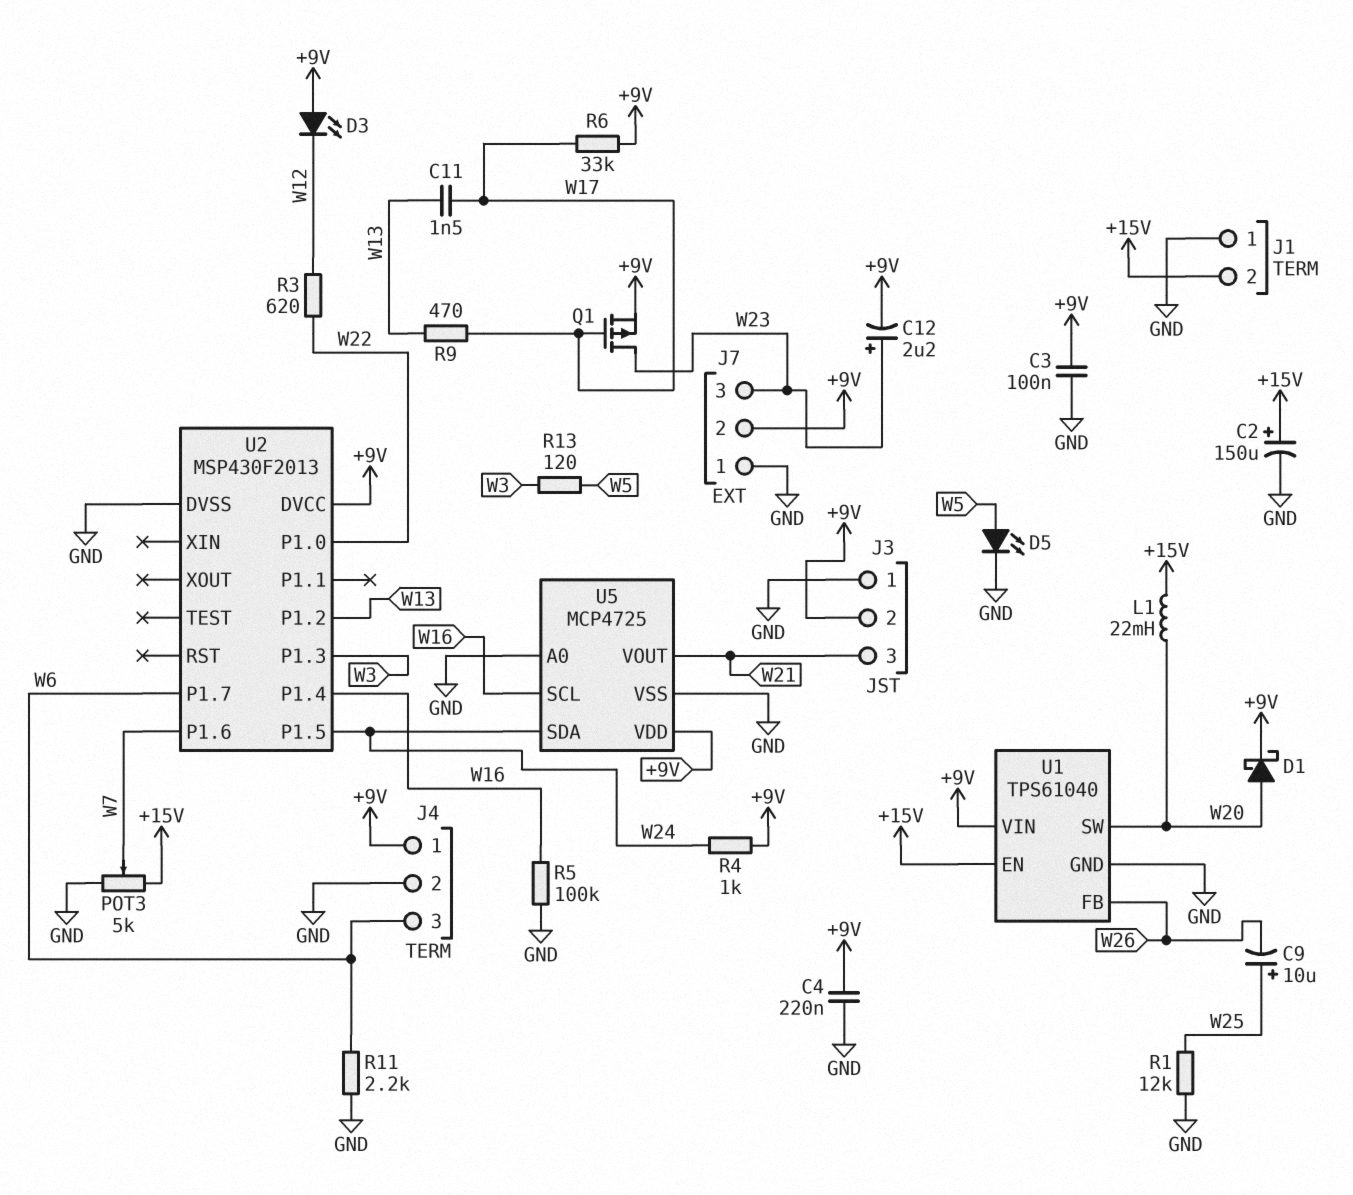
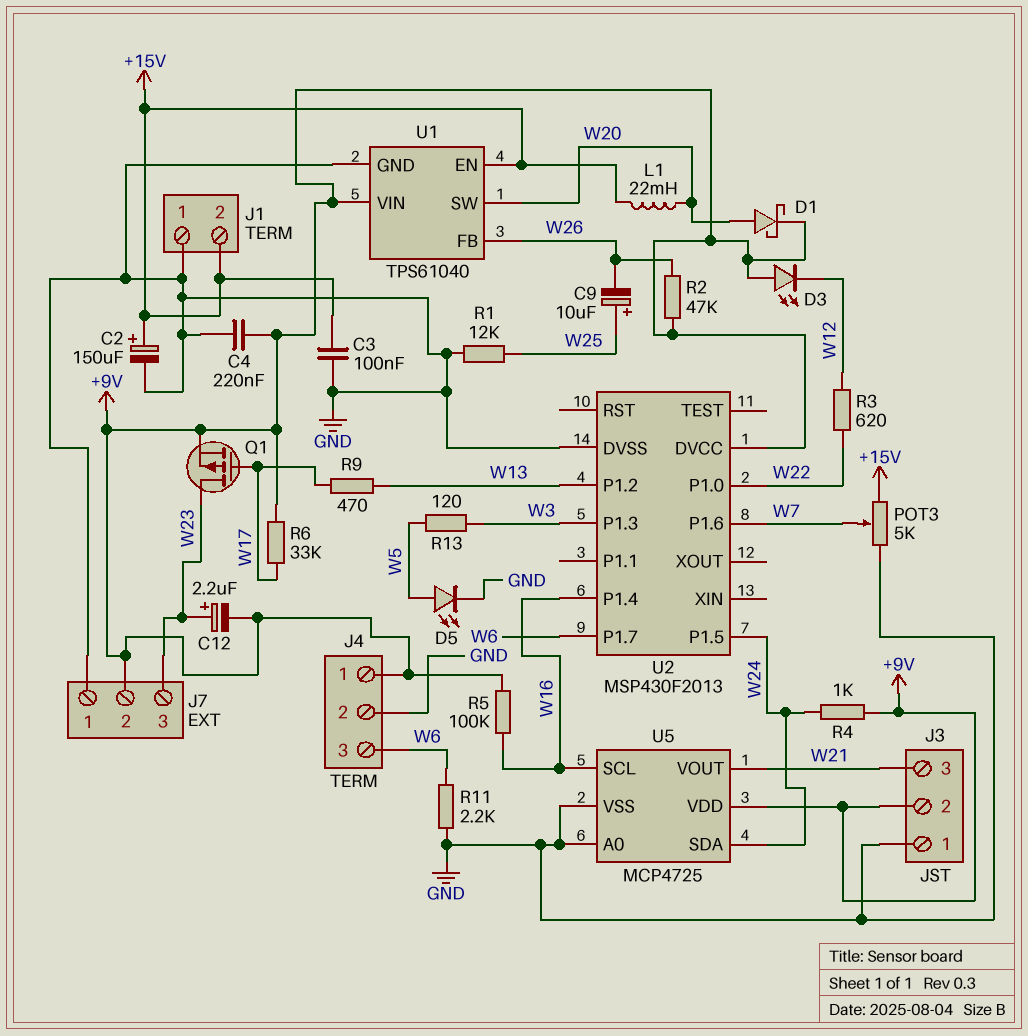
C3: 100nF (+9V, GND) -> 100nF (+15V, GND)
C11: 1.5nF (W13, W17) -> none
R2: none -> 47k (+9V, W26)
R5: 100k (GND, W16) -> 100k (+9V, W16)

